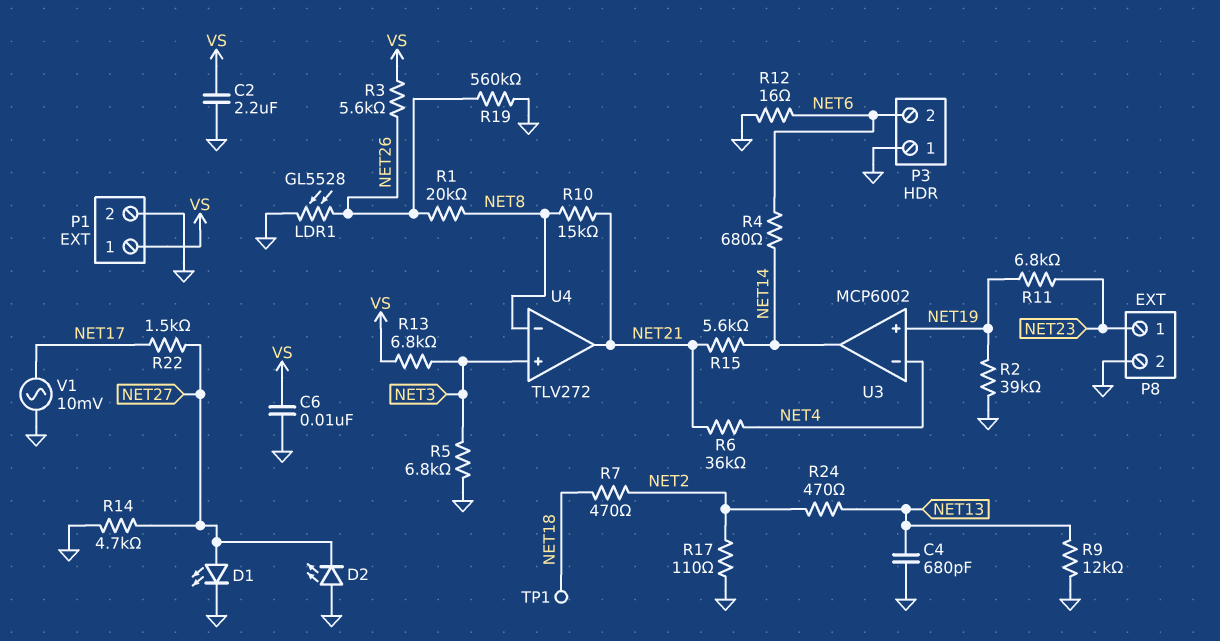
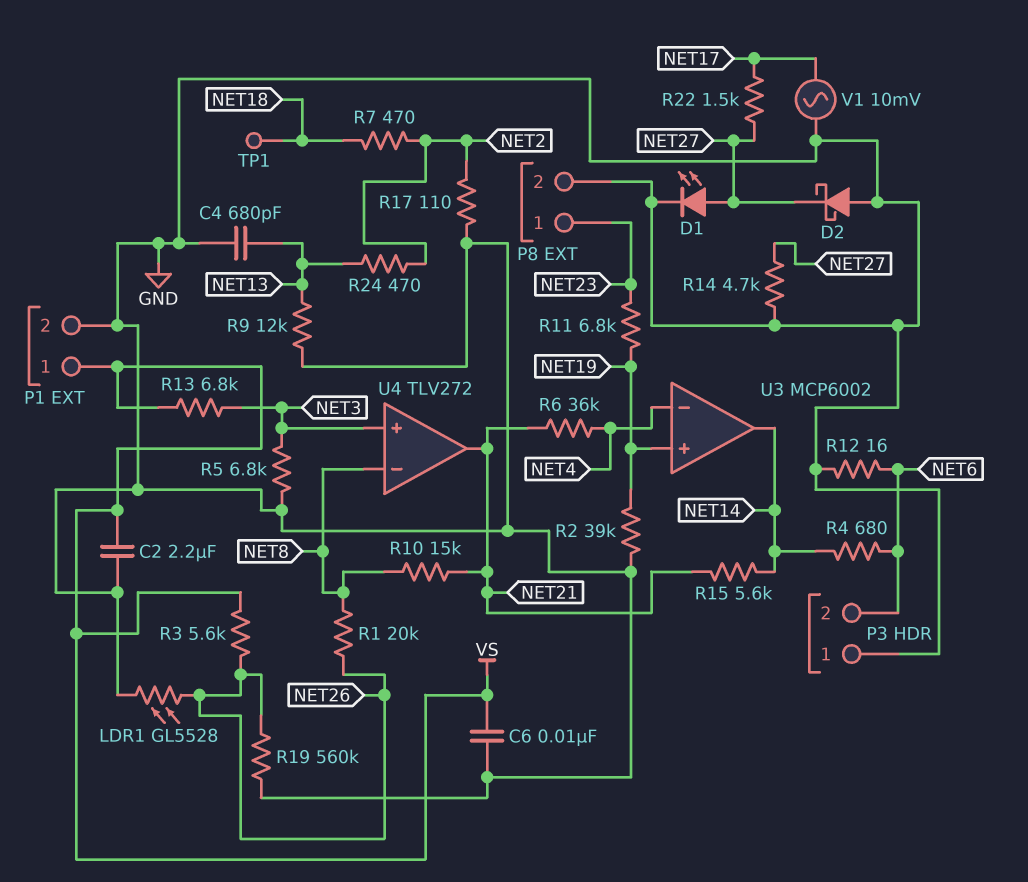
D2: LED (A GND, K NET27) -> schottky (A GND, K NET27)

